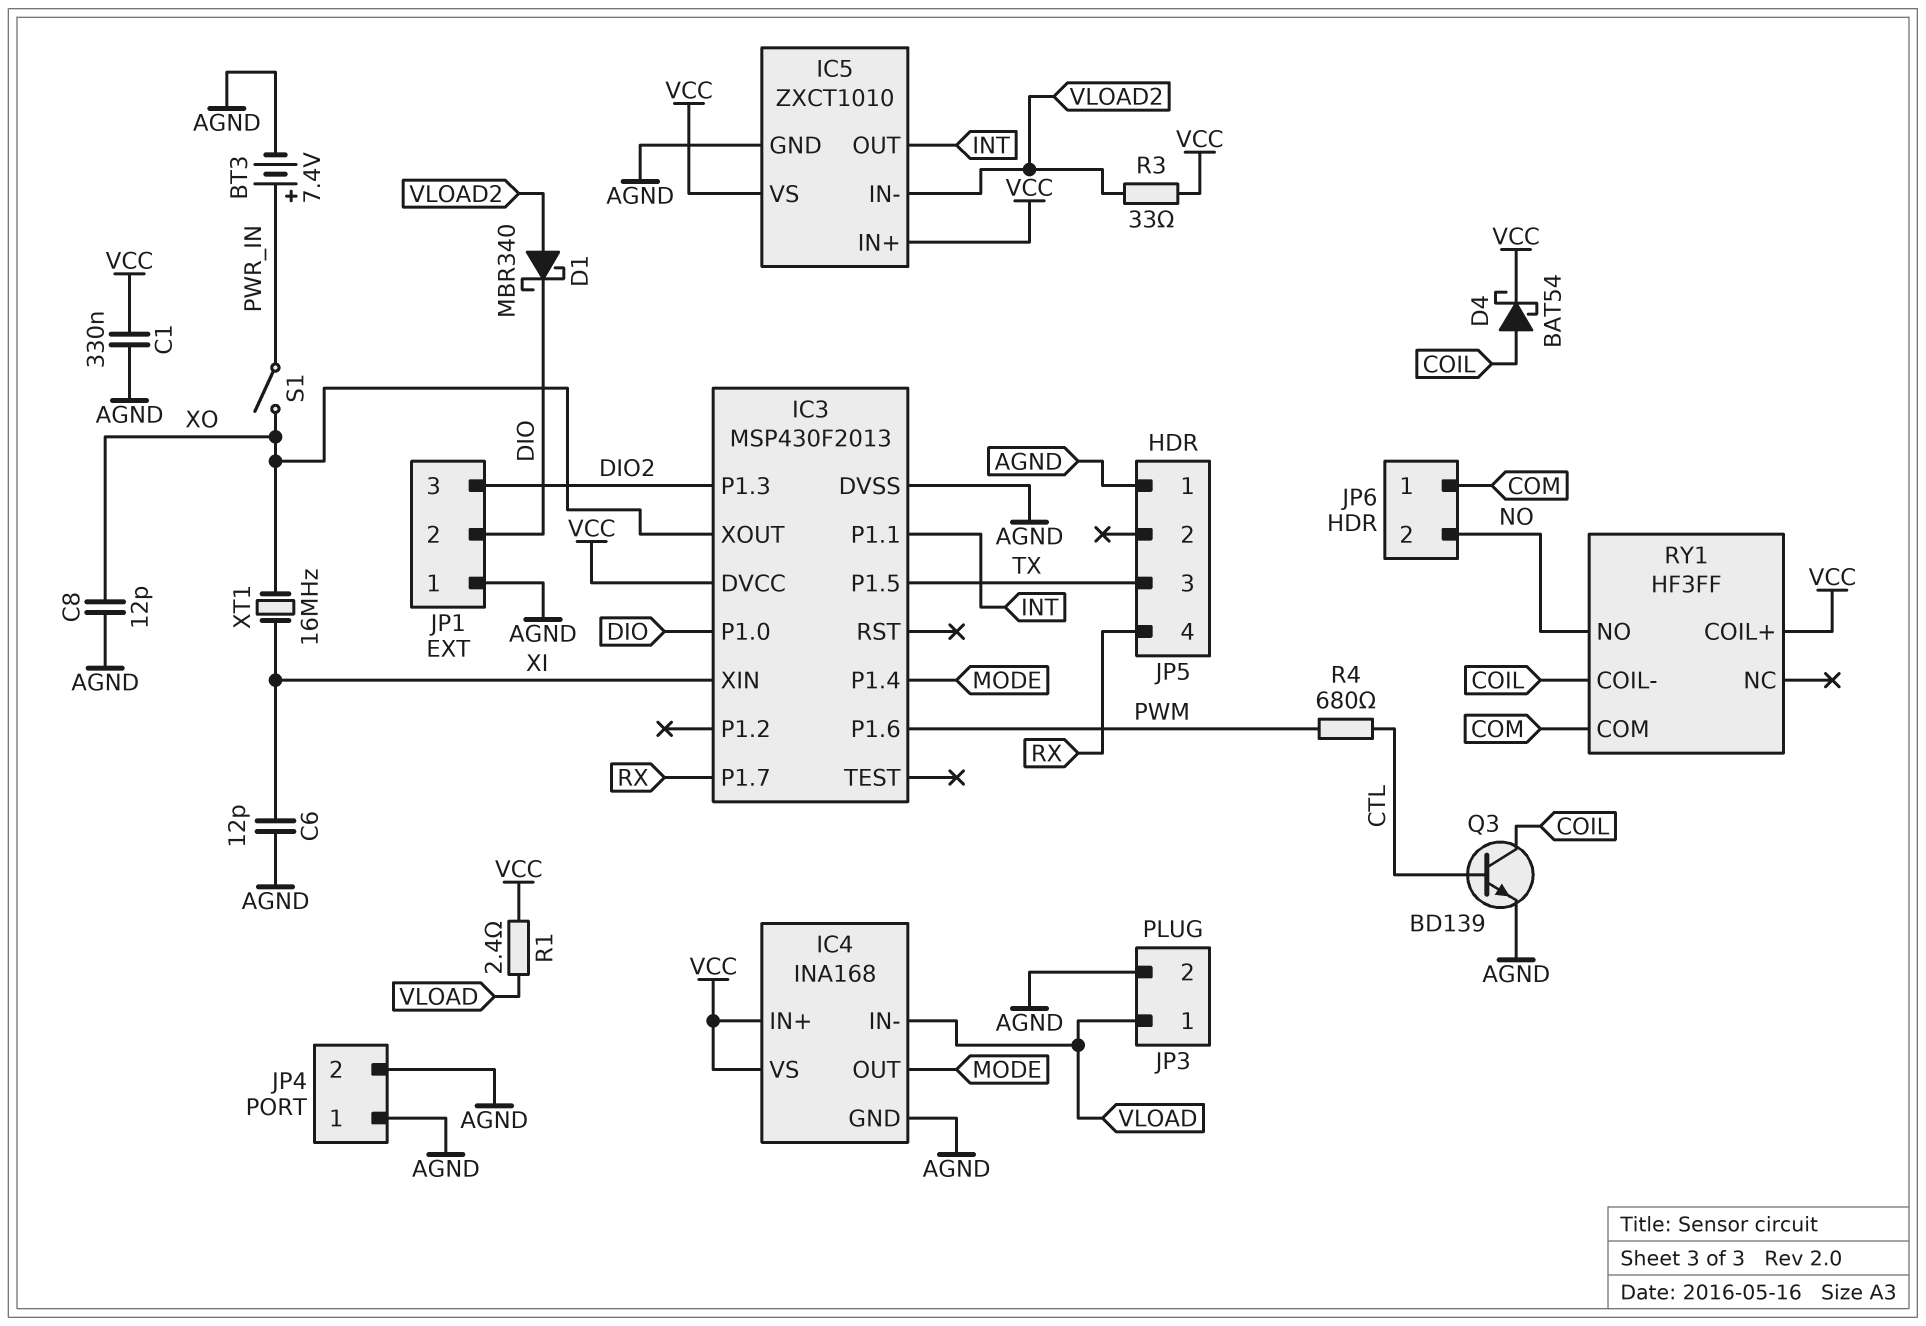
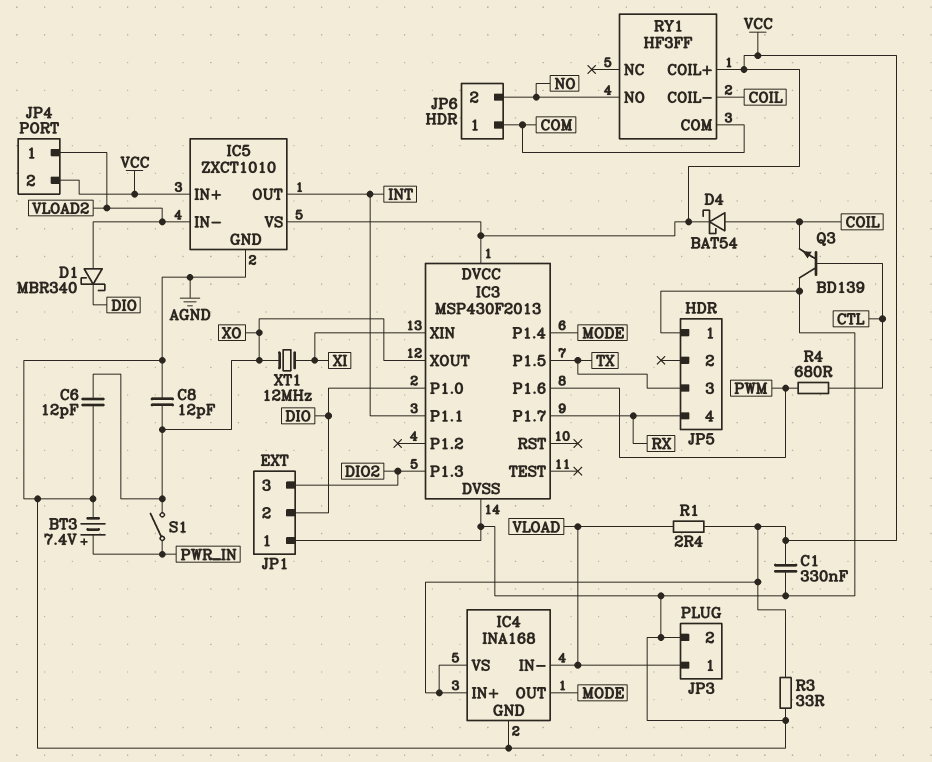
C6: 12pF (AGND, XI) -> 12pF (AGND, XO)
JP4 pin 1: AGND -> VLOAD2
JP4 pin 2: AGND -> VCC
Q3: NPN BD139 (B CTL, C COIL, E AGND) -> NPN BD139 (B CTL, C AGND, E COIL)
R3: 33 (VCC, VLOAD2) -> 33 (AGND, VCC)
XT1: 16MHz (XI, XO) -> 12MHz (XI, XO)

